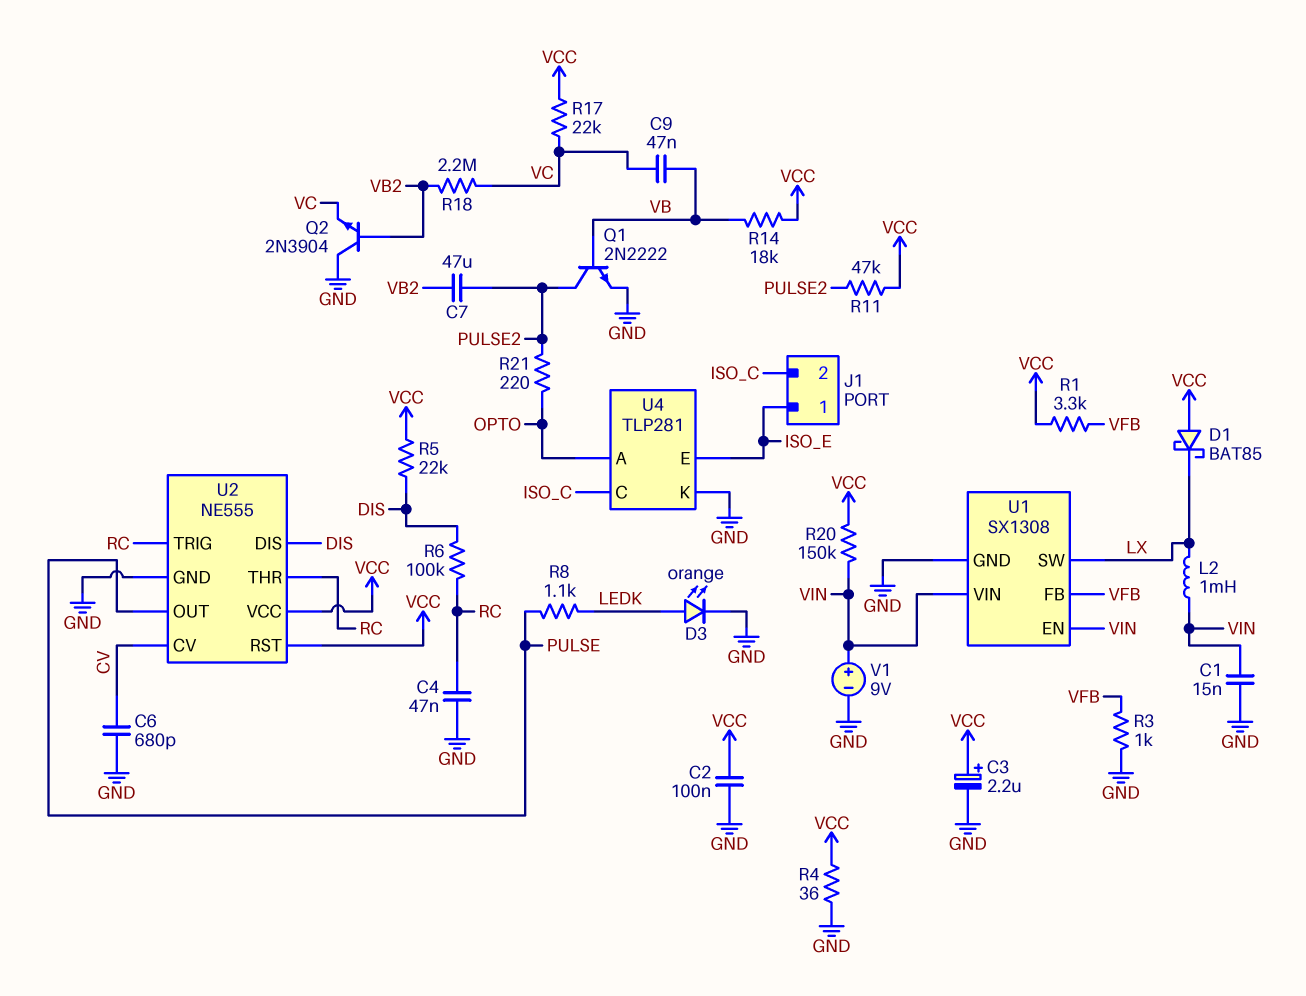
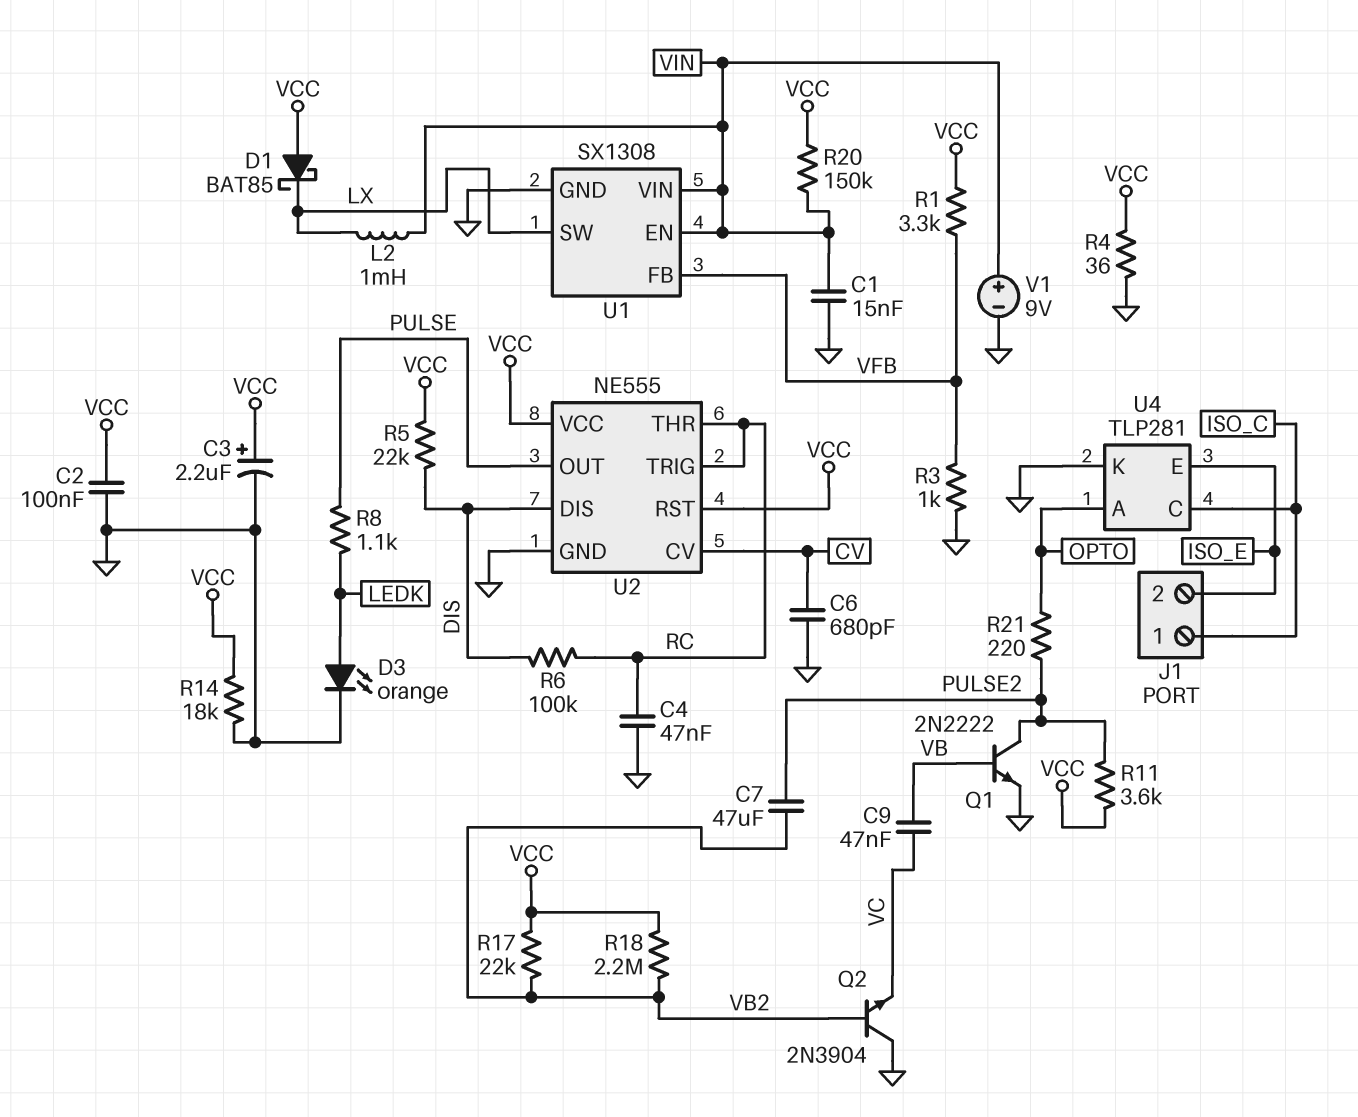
J1 pin 1: ISO_E -> ISO_C
J1 pin 2: ISO_C -> ISO_E
R11: 47k (PULSE2, VCC) -> 3.6k (PULSE2, VCC)
R14: 18k (VB, VCC) -> 18k (GND, VCC)
R17: 22k (VC, VCC) -> 22k (VB2, VCC)
R18: 2.2M (VB2, VC) -> 2.2M (VB2, VCC)

